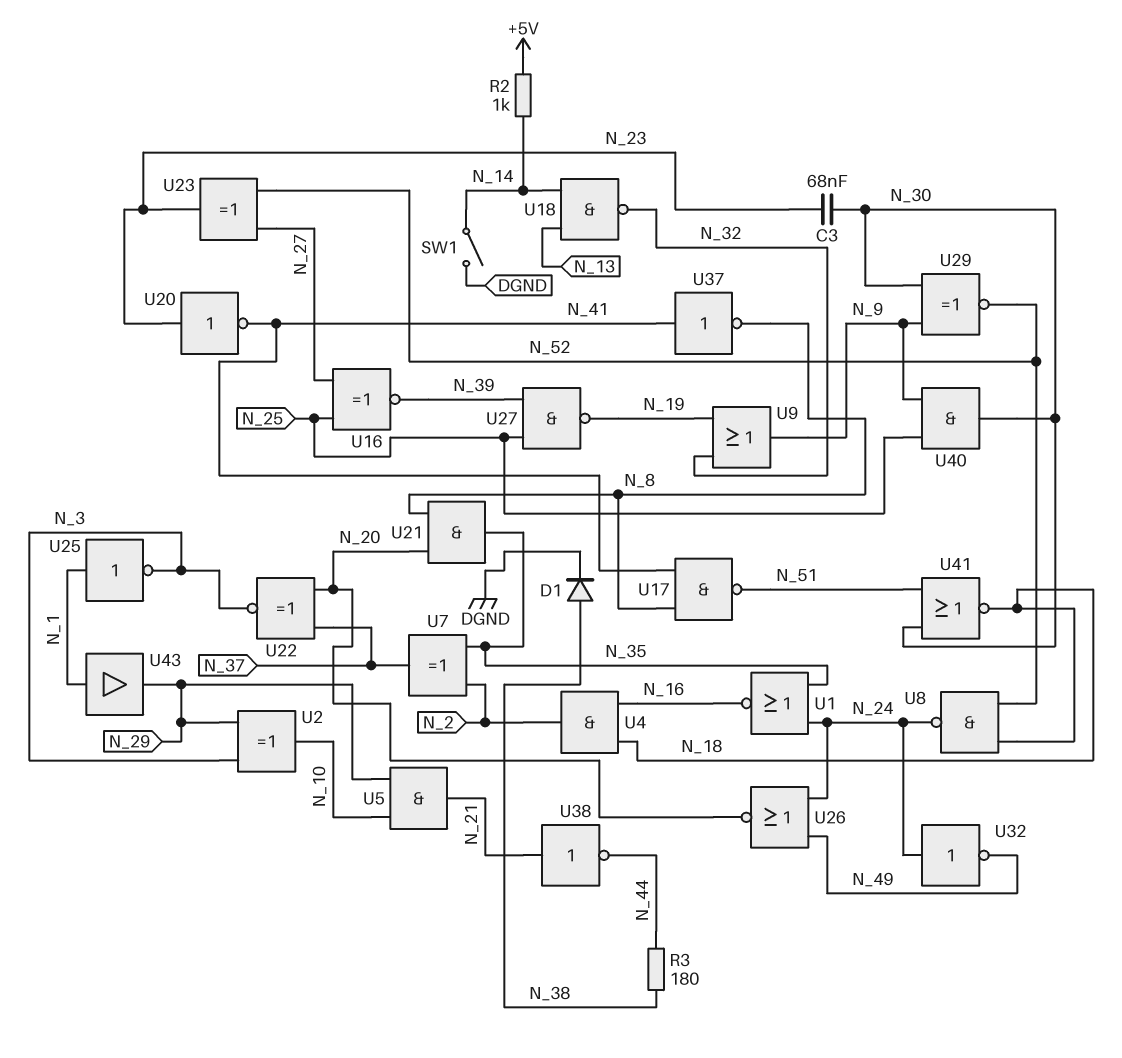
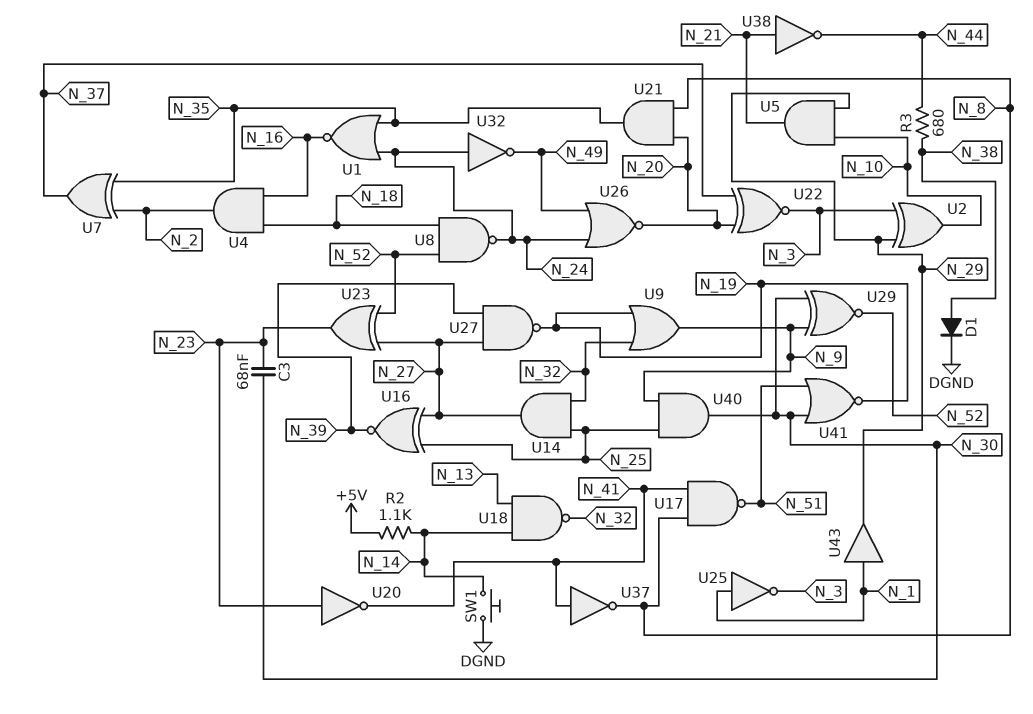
R2: 1k (+5V, N_14) -> 1.1k (+5V, N_14)
R3: 180 (N_38, N_44) -> 680 (N_38, N_44)
SW1: switch (DGND, N_14) -> button (DGND, N_14)
U14: none -> AND (in N_25, in N_32, out N_27)
U27: NAND (in N_25, in N_39, out N_19) -> NAND (in N_27, in N_39, out N_19)
U41: NOR (in N_30, in N_51, out N_18) -> NOR (in N_30, in N_51, out N_19)

